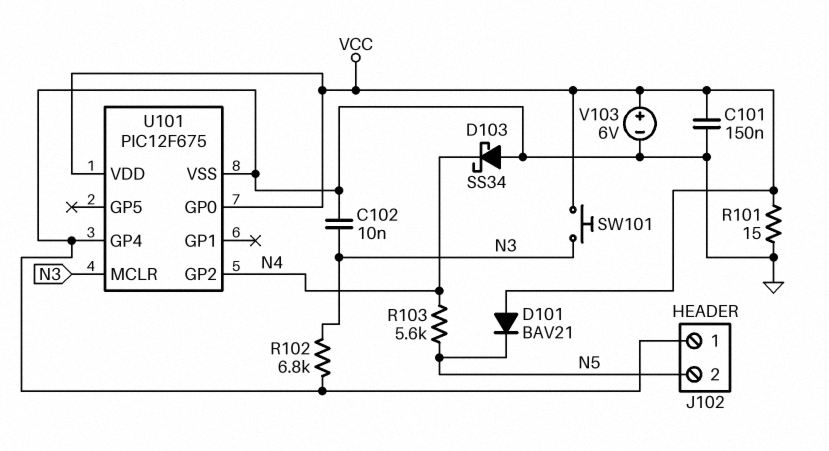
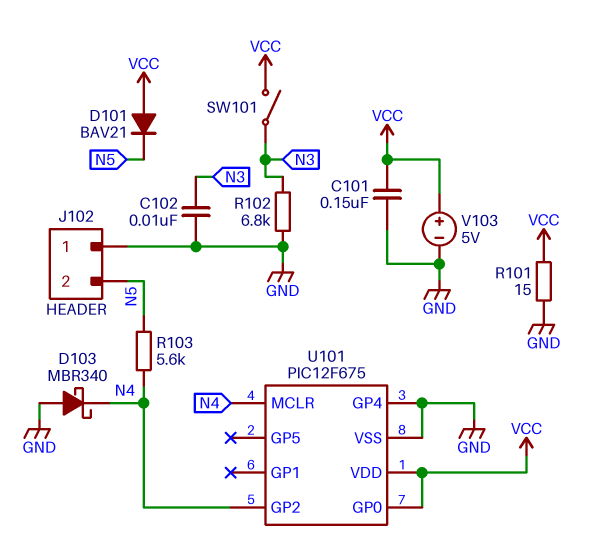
D103: schottky SS34 (A GND, K N4) -> schottky MBR340 (A GND, K N4)
SW101: button (N3, VCC) -> switch (N3, VCC)
U101 pin MCLR: N3 -> N4
V103: 6V (plus VCC, minus GND) -> 5V (plus VCC, minus GND)

